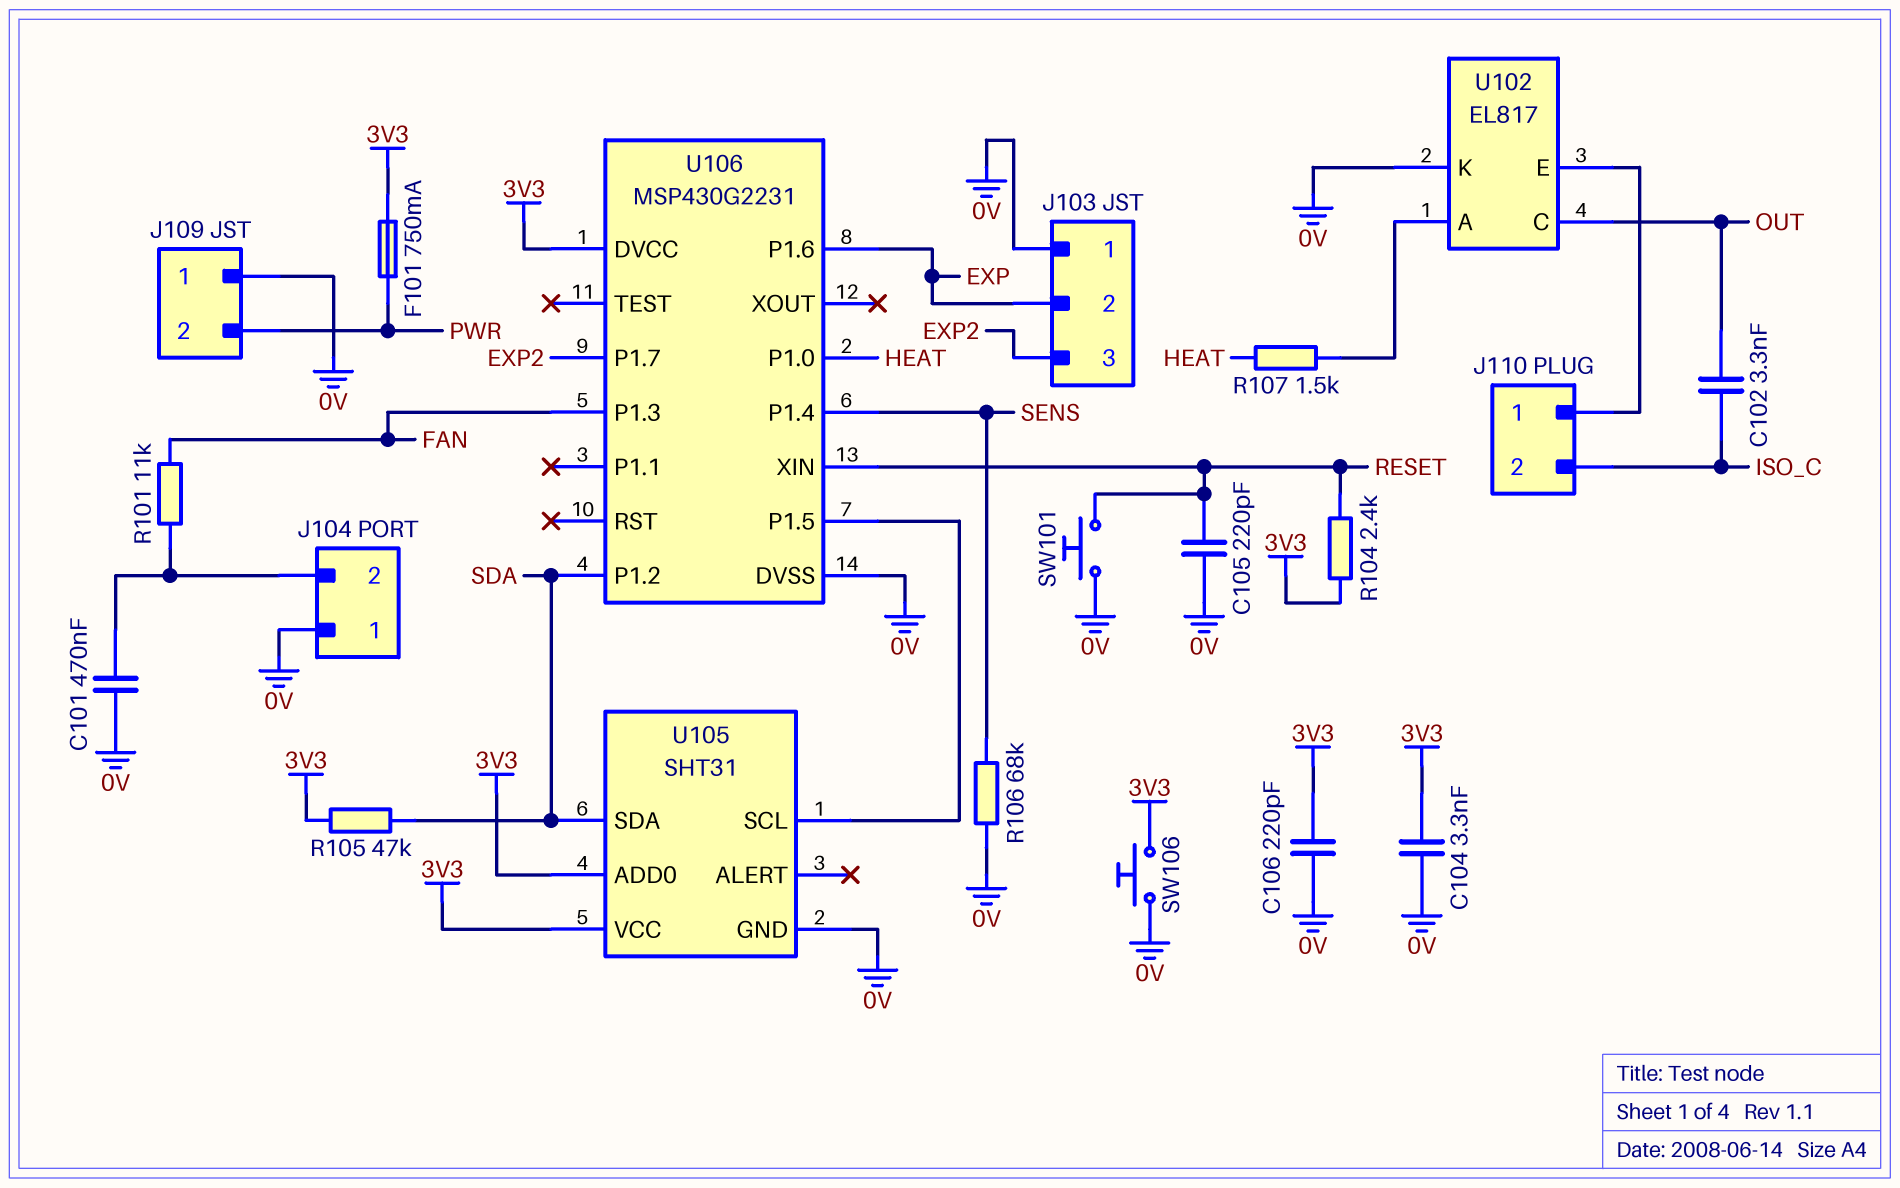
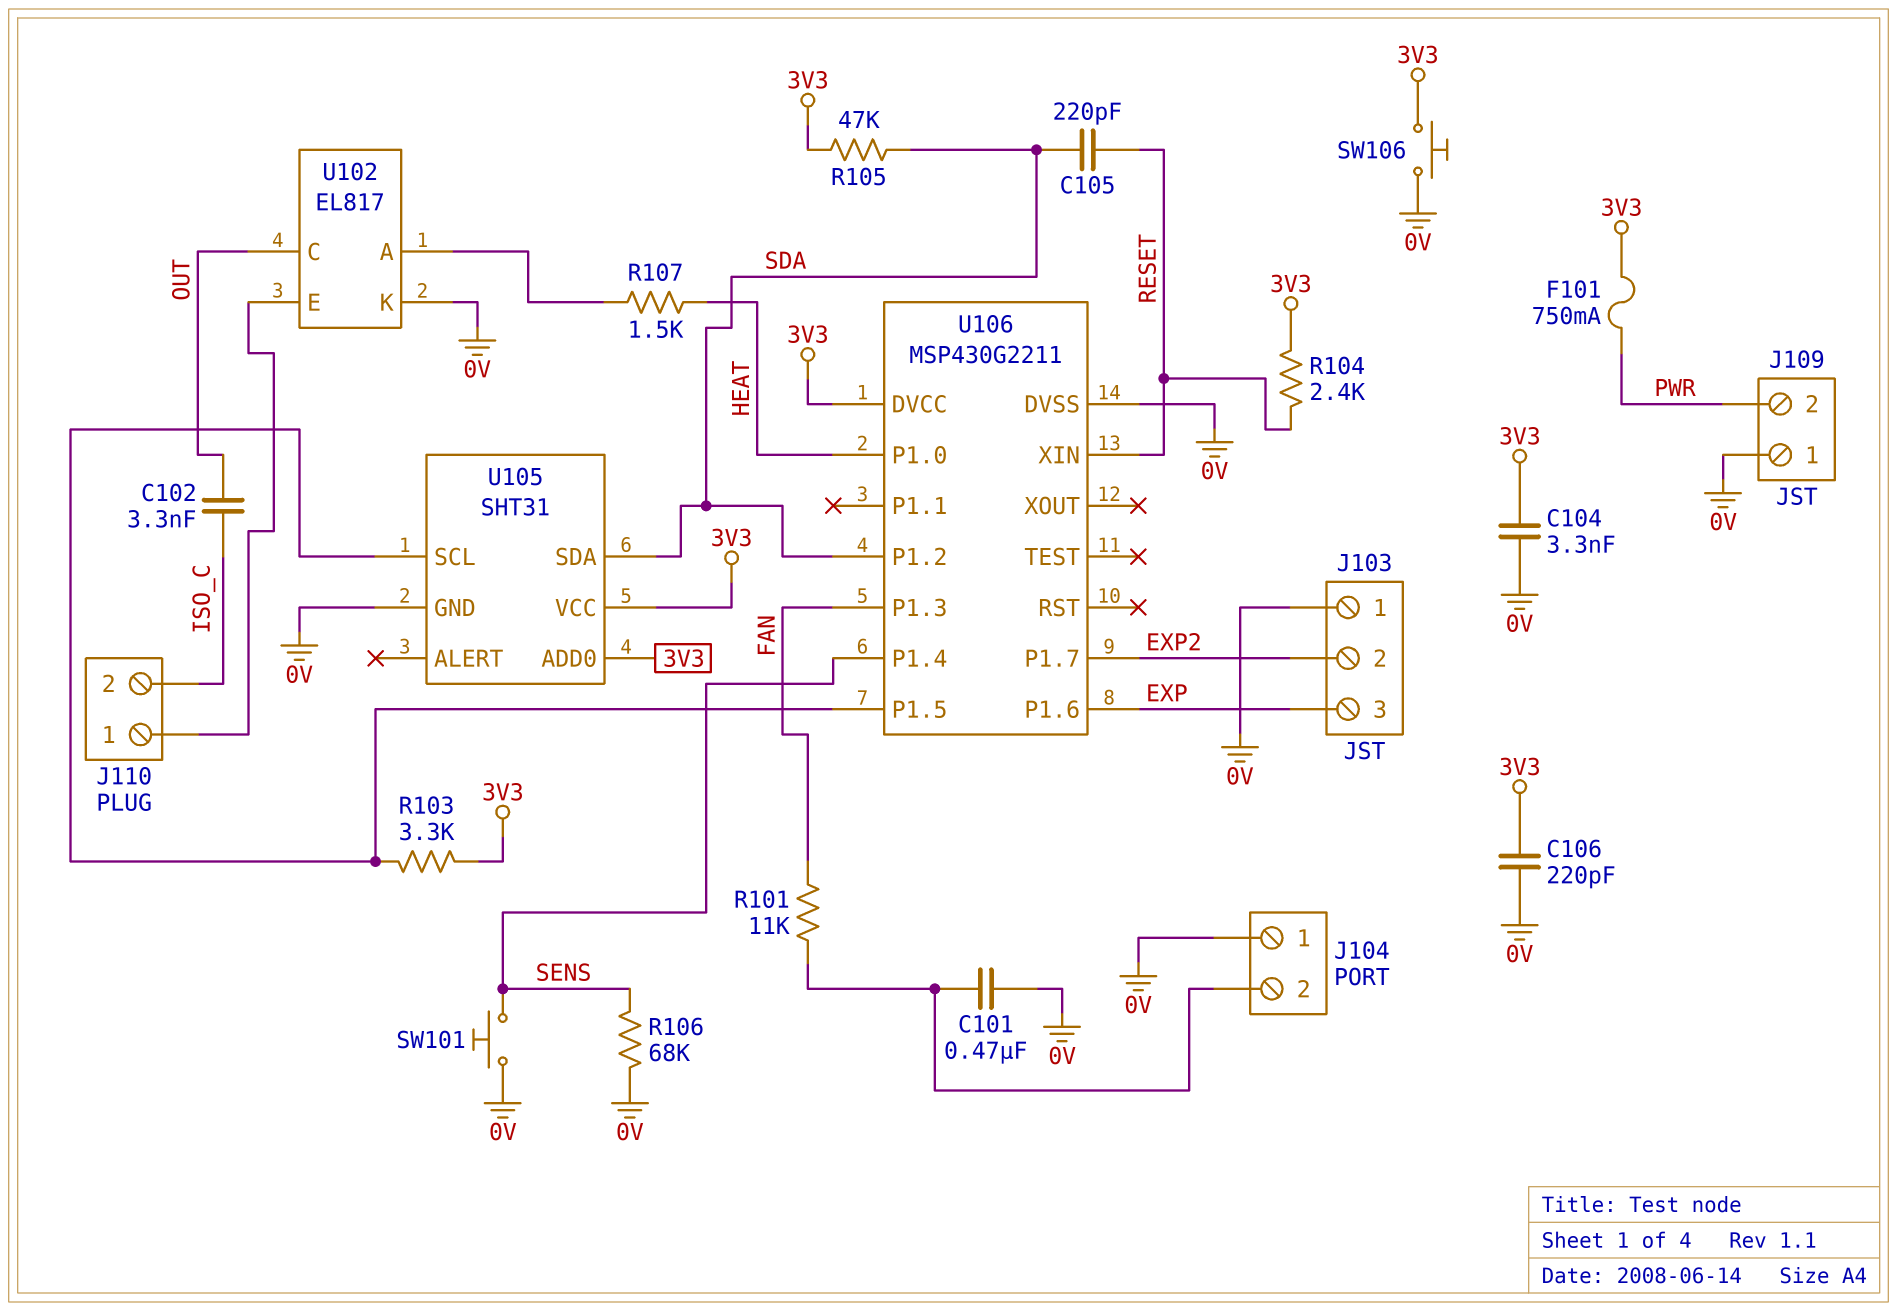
C105: 220pF (0V, RESET) -> 220pF (RESET, SDA)
J103 pin 2: EXP -> EXP2
J103 pin 3: EXP2 -> EXP
R103: none -> 3.3k (3V3, U105/SCL)
SW101: button (0V, RESET) -> button (0V, SENS)
U106: MSP430G2231 -> MSP430G2211

